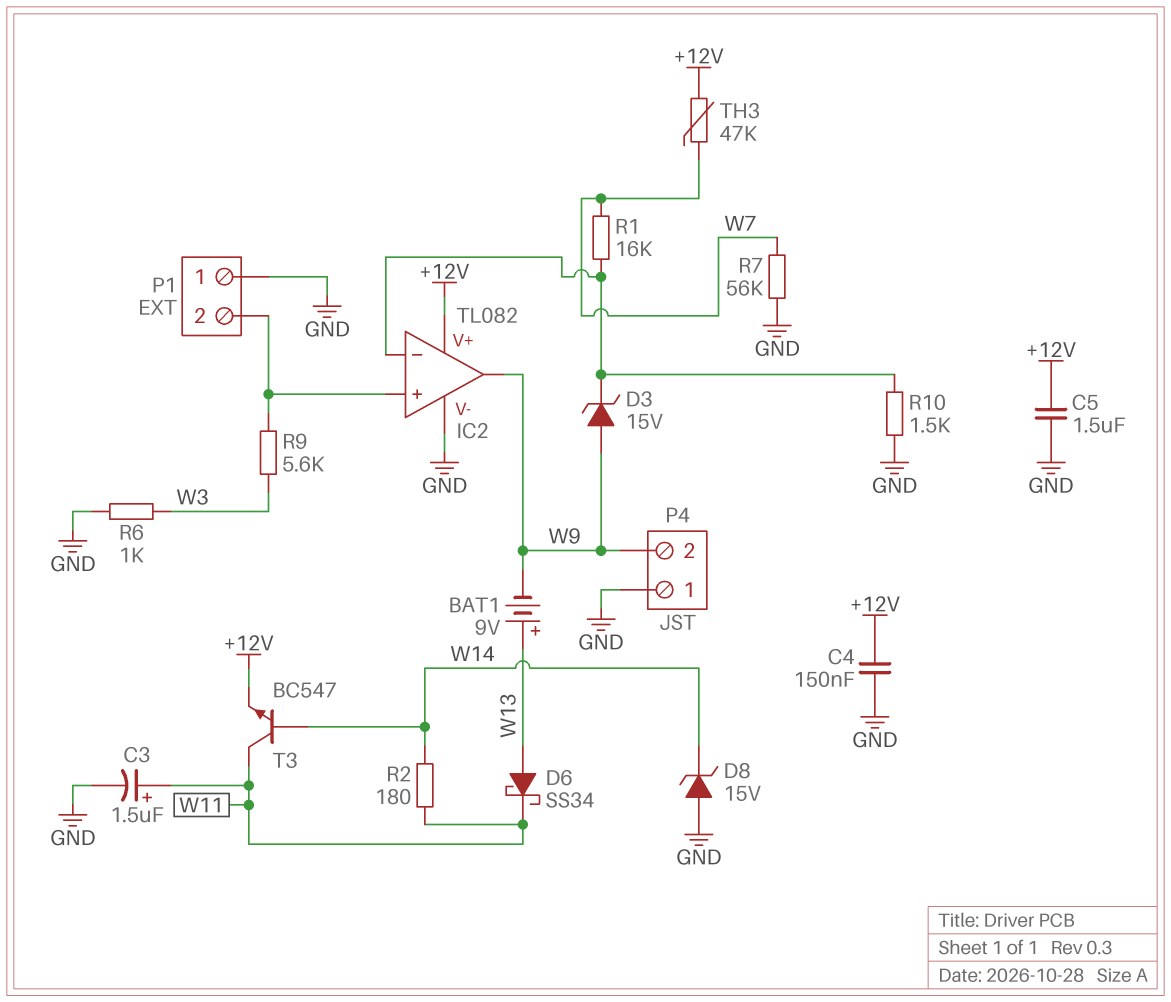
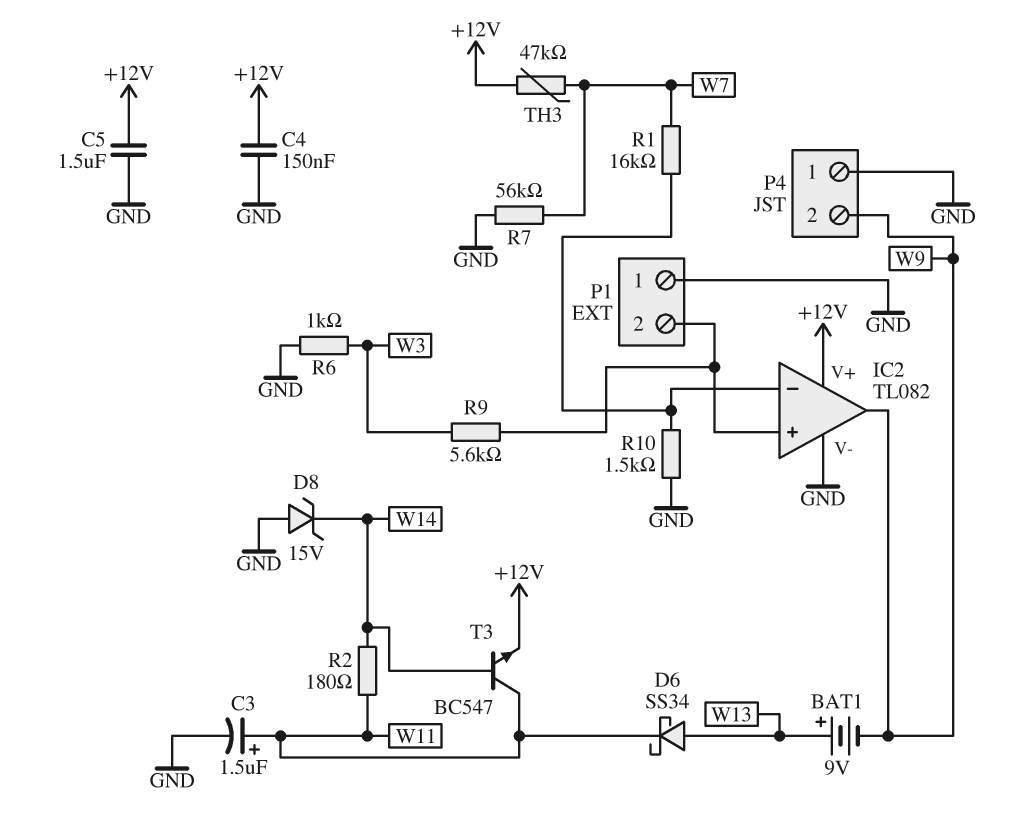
D3: zener 15V (A W9, K IC2/in-) -> none

